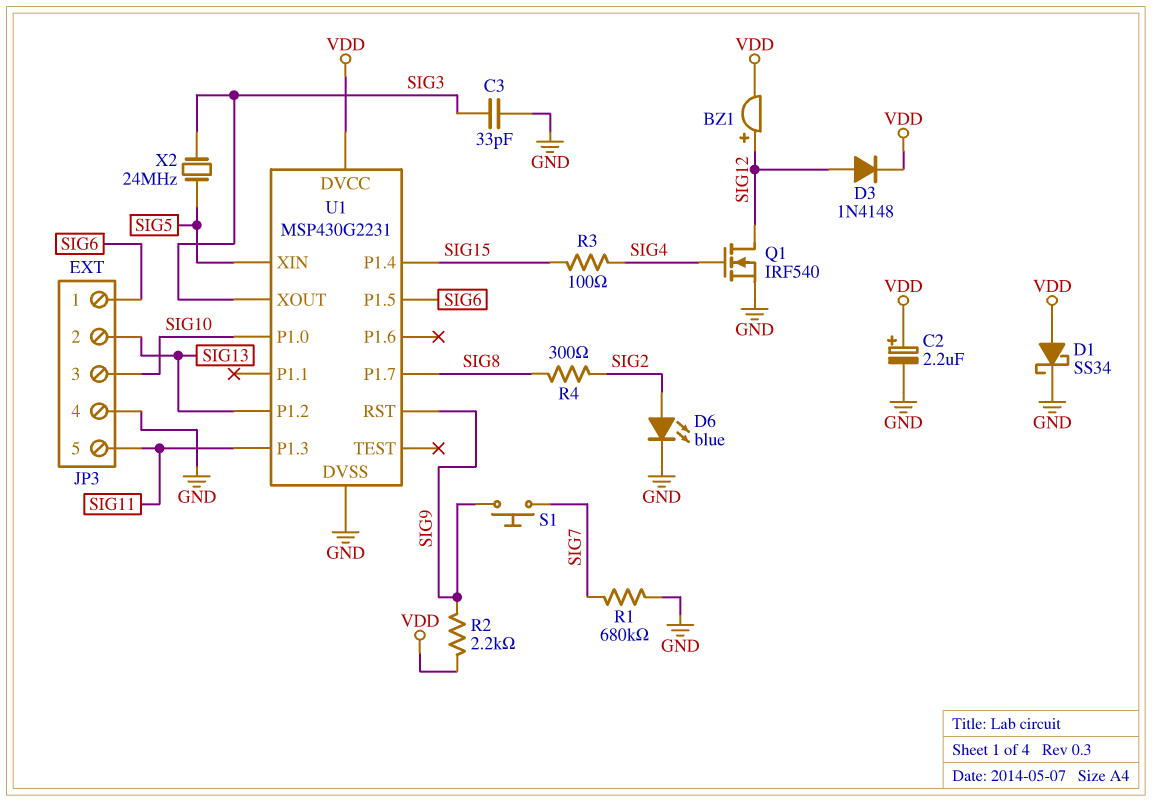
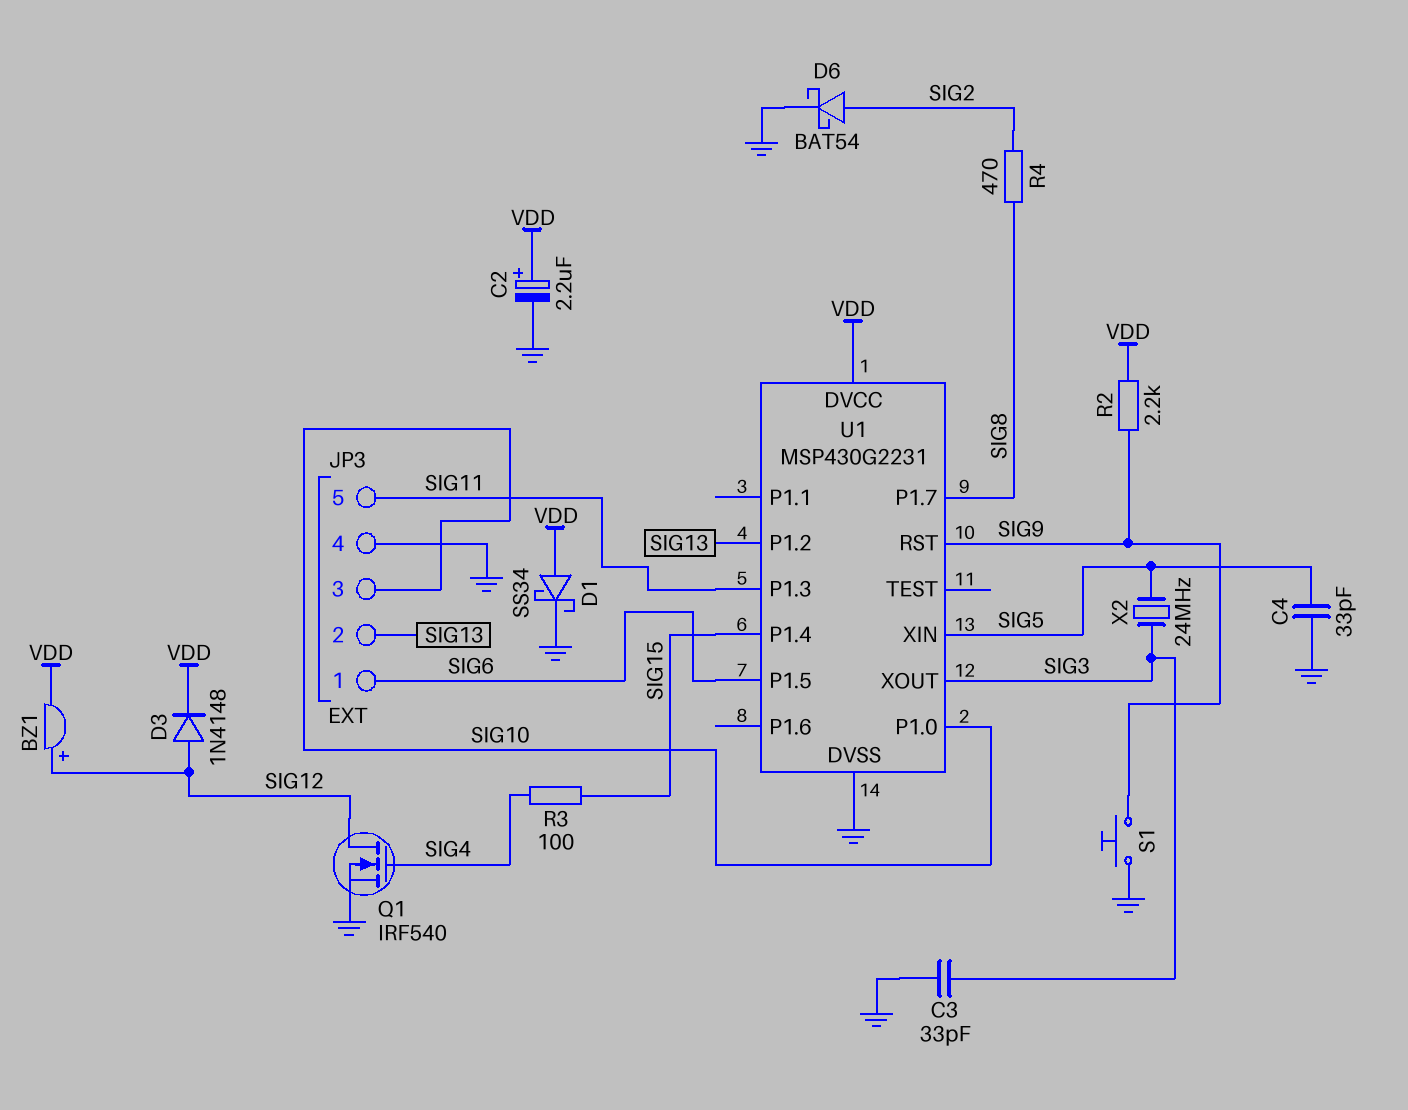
C4: none -> 33pF (GND, SIG5)
D6: LED blue (A SIG2, K GND) -> schottky BAT54 (A SIG2, K GND)
R1: 680k (GND, SIG7) -> none
R4: 300 (SIG2, SIG8) -> 470 (SIG2, SIG8)
S1: button (SIG7, SIG9) -> button (GND, SIG9)

